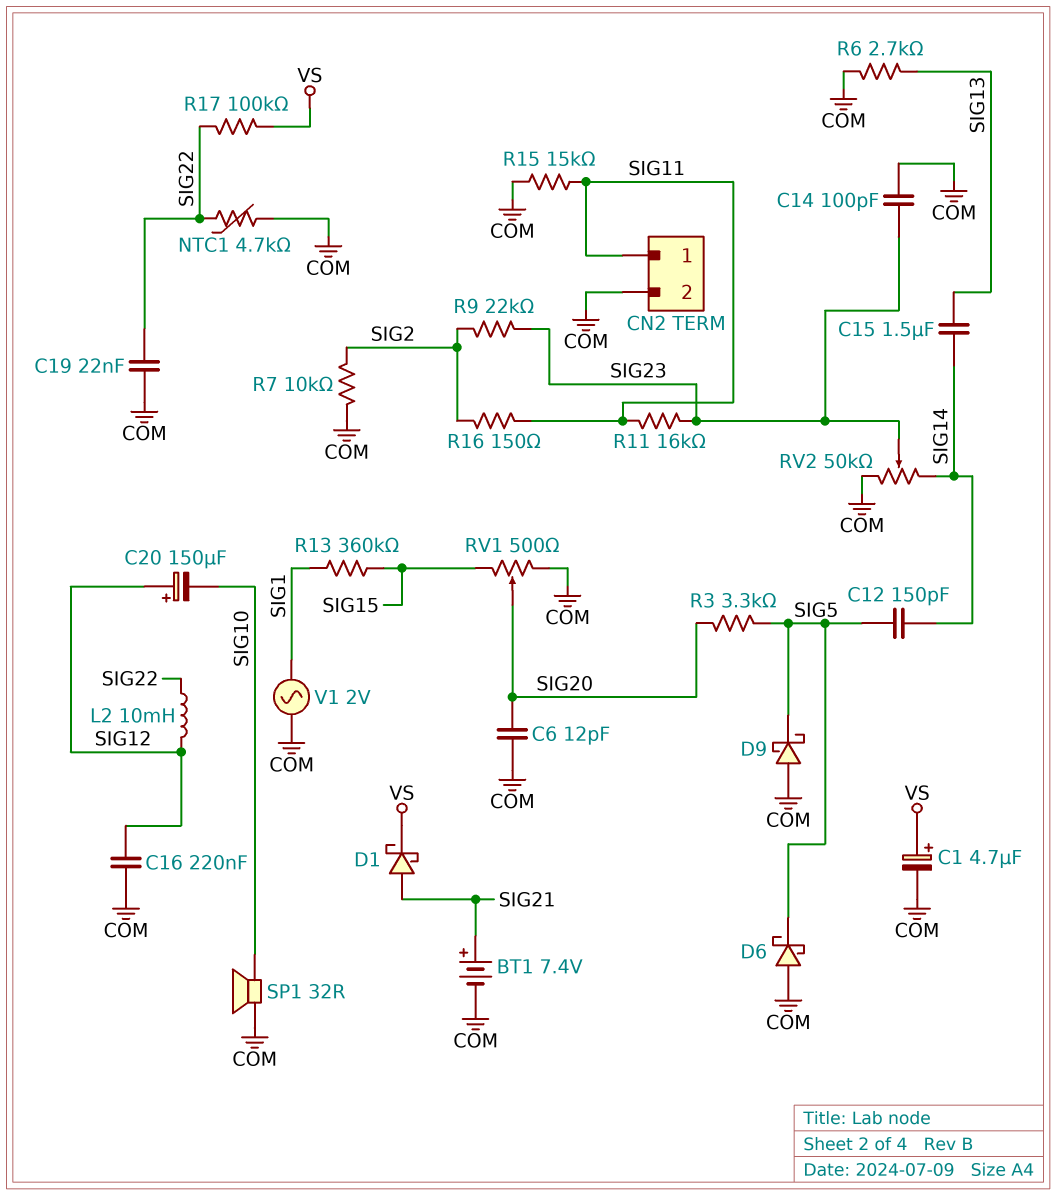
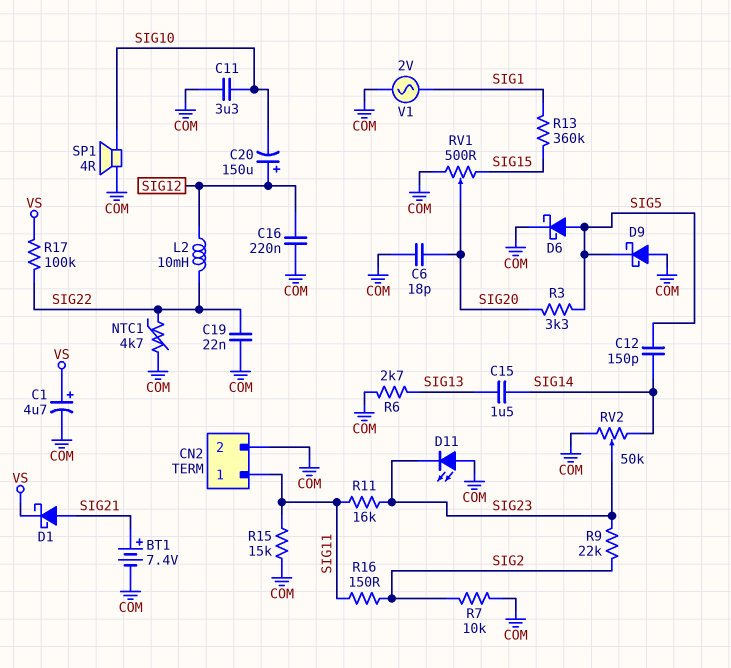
C6: 12pF (COM, SIG20) -> 18pF (COM, SIG20)
C11: none -> 3.3uF (COM, SIG10)
C14: 100pF (COM, SIG23) -> none
D6: schottky (A COM, K SIG5) -> schottky (A SIG5, K COM)
D11: none -> LED (A COM, K SIG23)
SP1: speaker 32R (COM, SIG10) -> speaker 4R (COM, SIG10)

